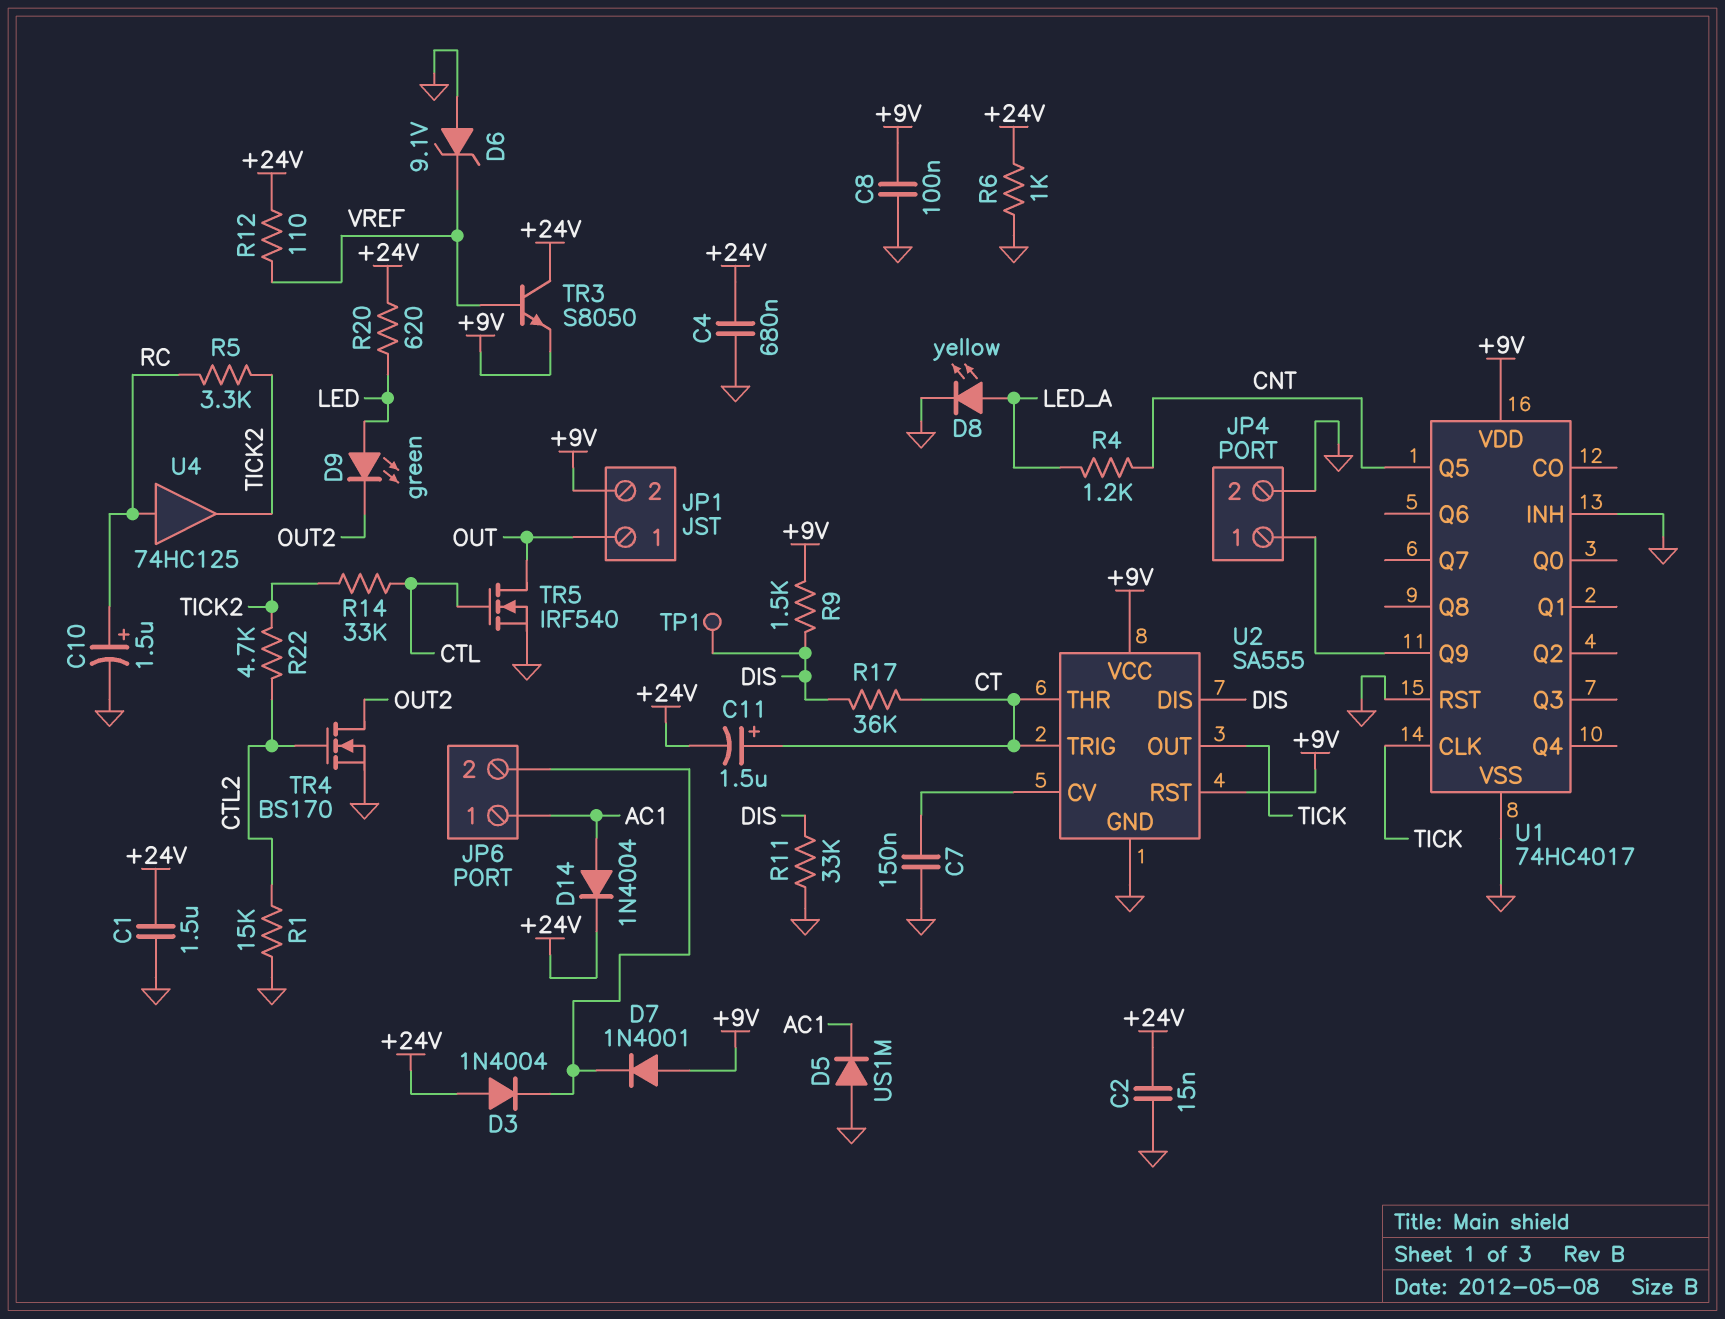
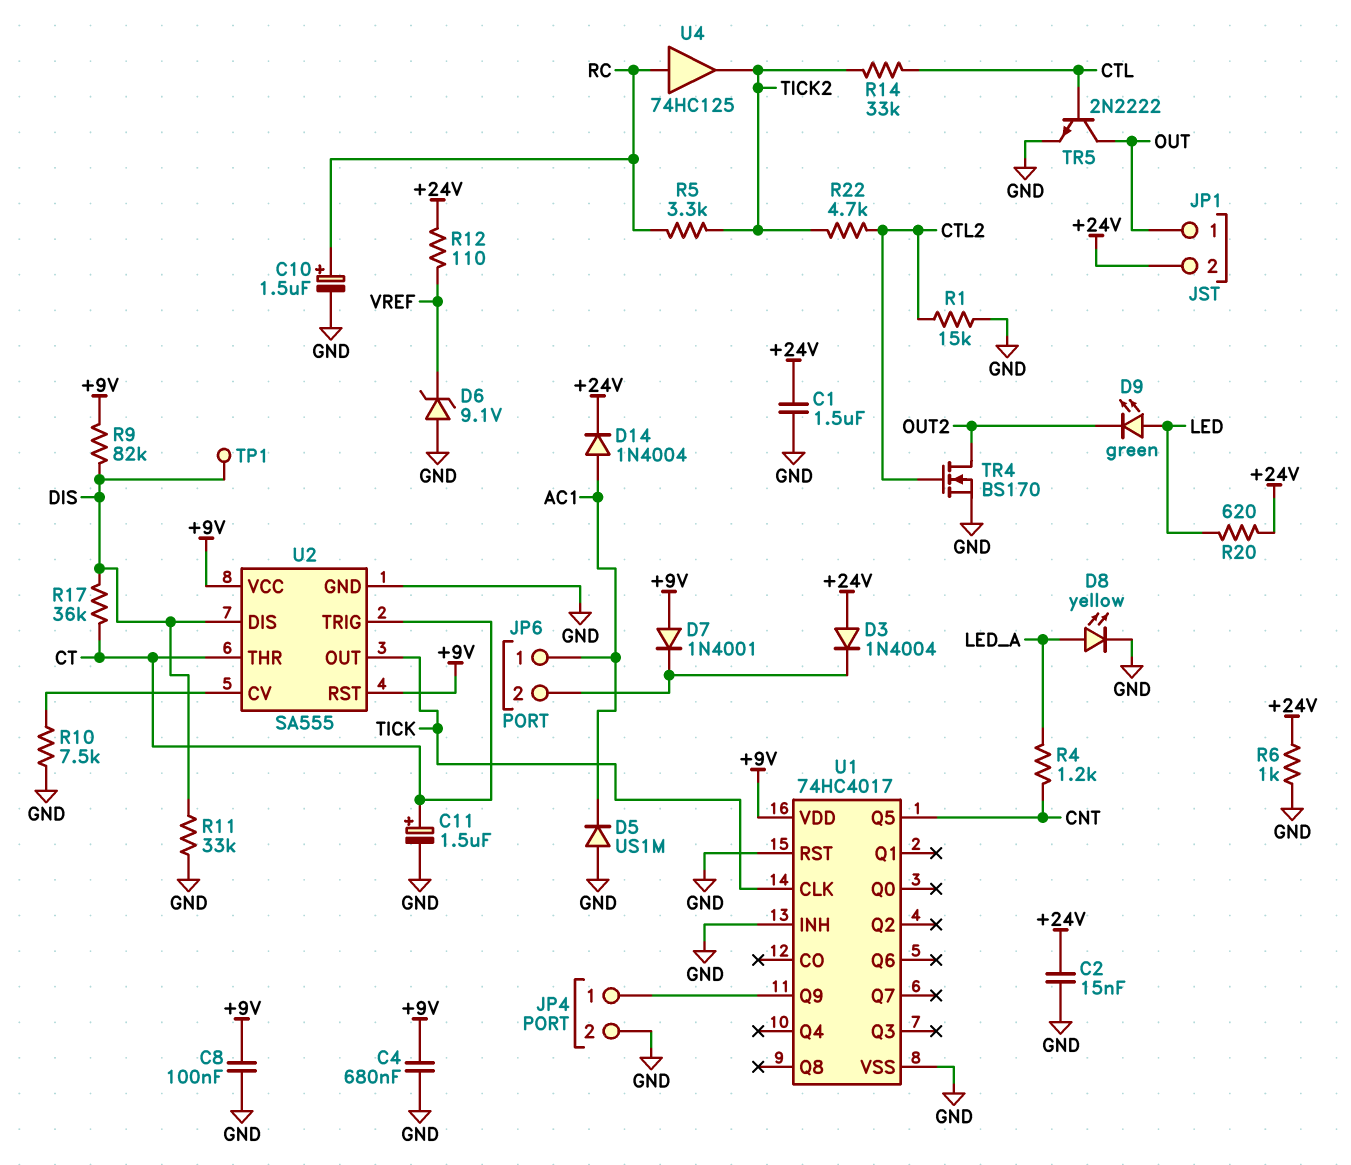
C4: 680nF (+24V, GND) -> 680nF (+9V, GND)
C7: 150nF (GND, U2/CV) -> none
C11: 1.5uF (plus CT, minus +24V) -> 1.5uF (plus CT, minus GND)
JP1 pin 2: +9V -> +24V
R9: 1.5k (+9V, DIS) -> 82k (+9V, DIS)
R10: none -> 7.5k (GND, U2/CV)
TR3: NPN S8050 (B VREF, C +24V, E +9V) -> none
TR5: NMOS IRF540 (G CTL, D OUT, S GND) -> NPN 2N2222 (B CTL, C OUT, E GND)

